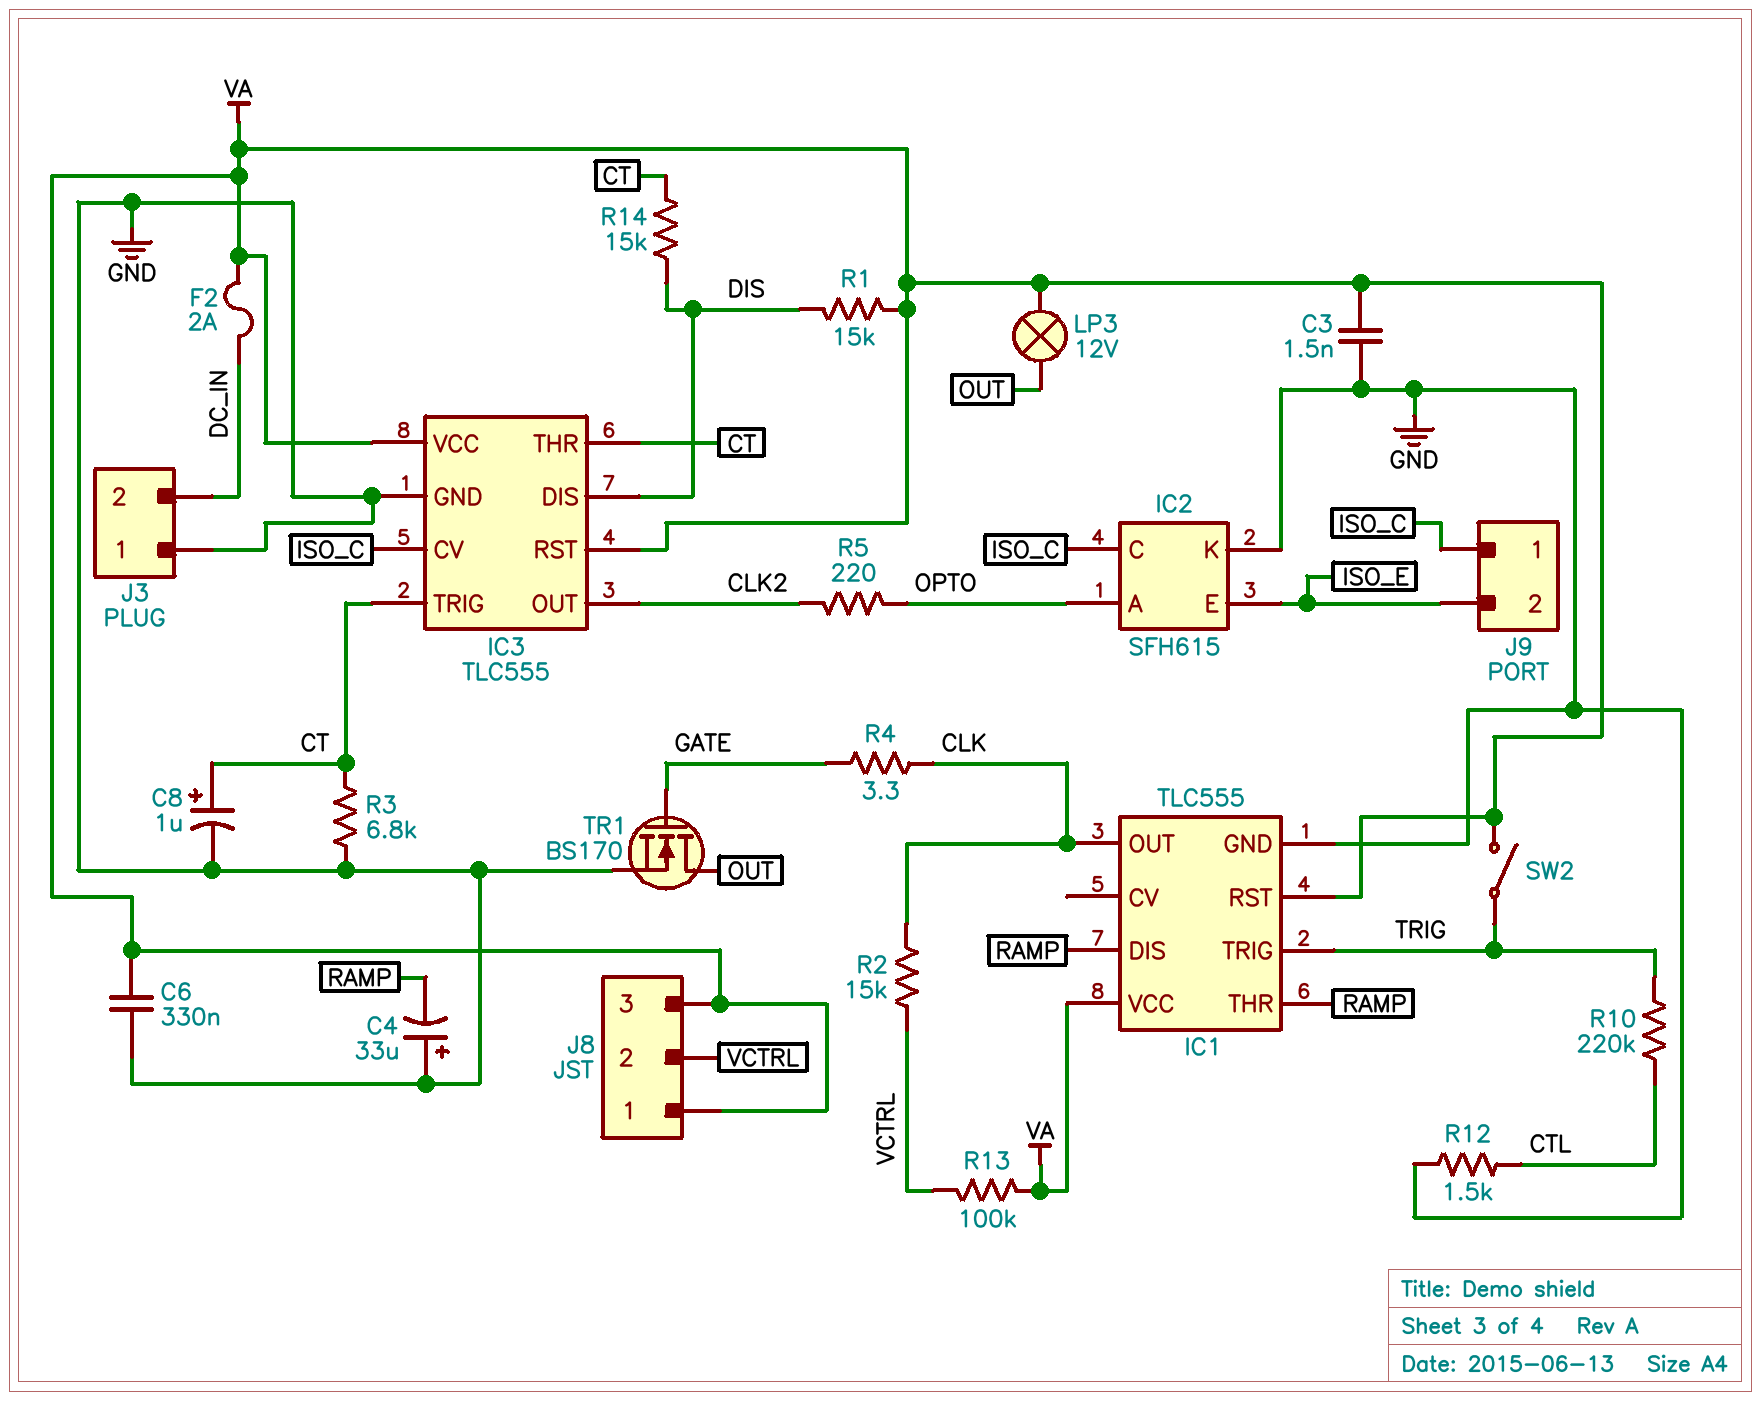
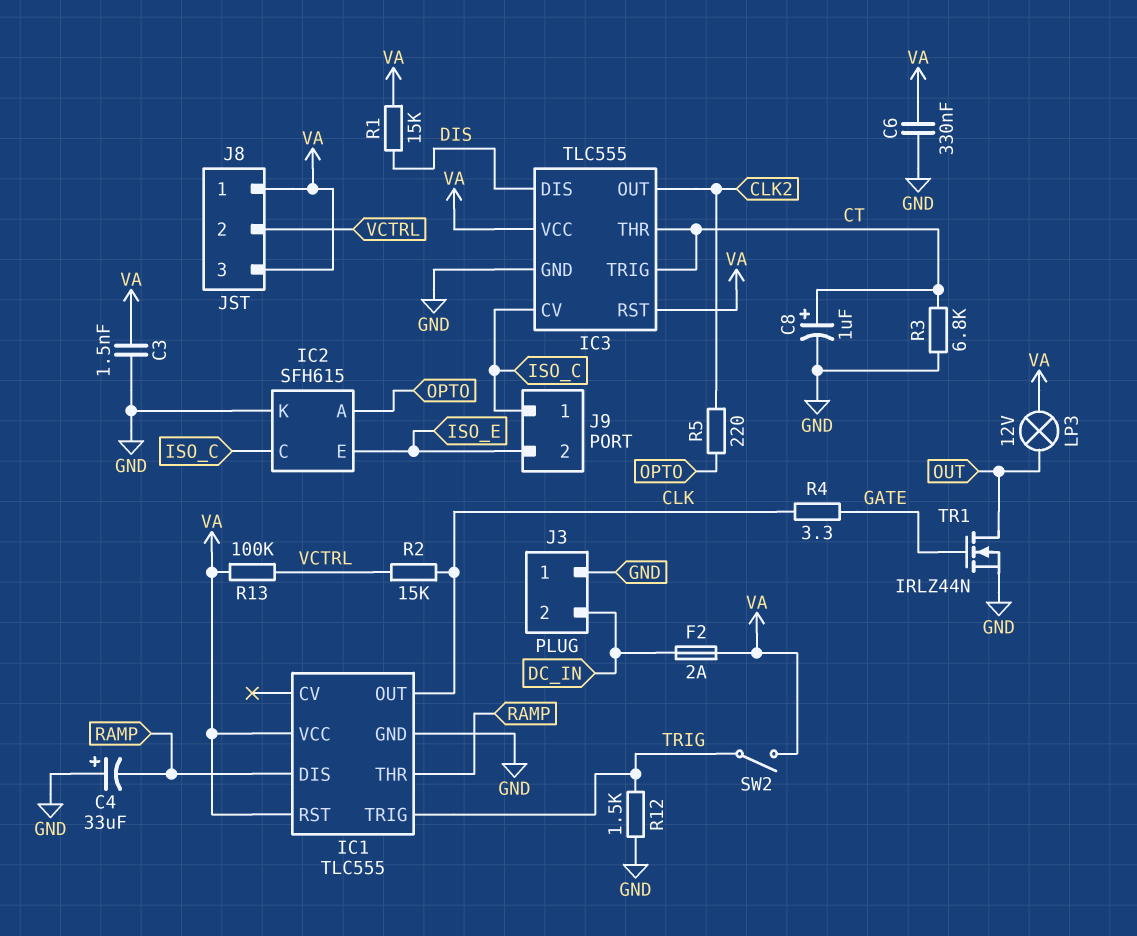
R10: 220k (CTL, TRIG) -> none
R12: 1.5k (CTL, GND) -> 1.5k (GND, TRIG)
R14: 15k (CT, DIS) -> none
TR1: NMOS BS170 (G GATE, D OUT, S GND) -> NMOS IRLZ44N (G GATE, D OUT, S GND)

